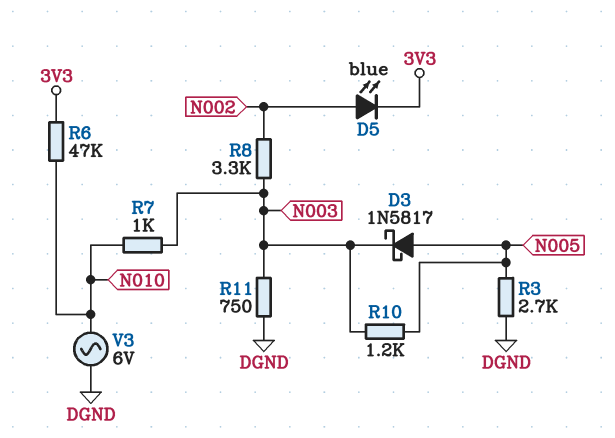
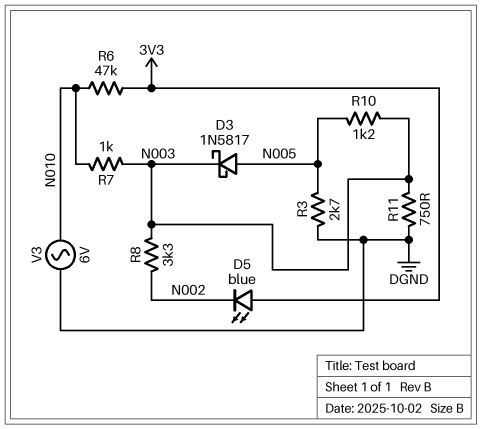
D5: LED blue (A N002, K 3V3) -> LED blue (A 3V3, K N002)

